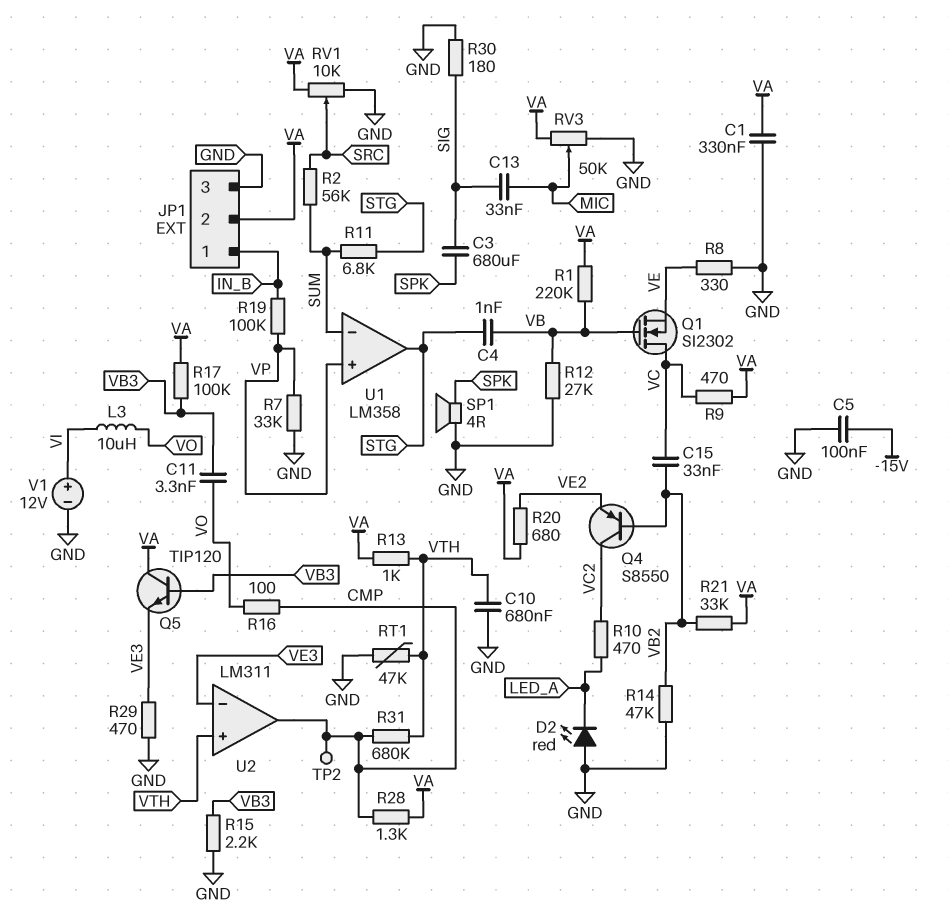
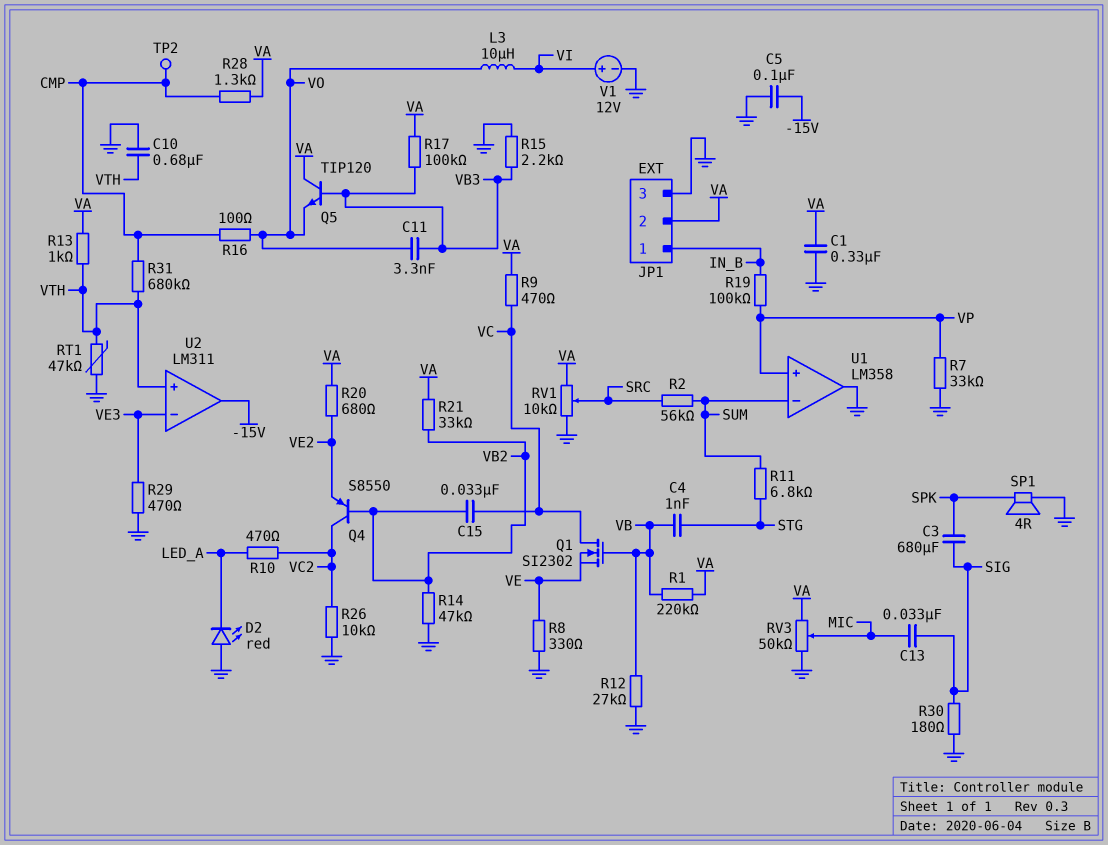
Q5: NPN TIP120 (B VB3, C VA, E VE3) -> NPN TIP120 (B VB3, C VA, E VO)
R26: none -> 10k (GND, VC2)
U1 pin out: STG -> GND
U2 pin out: CMP -> -15V

